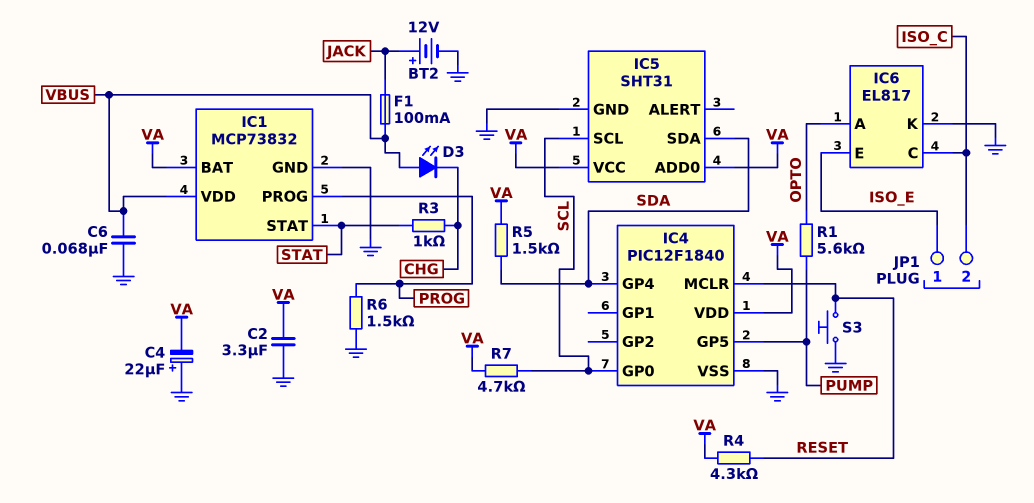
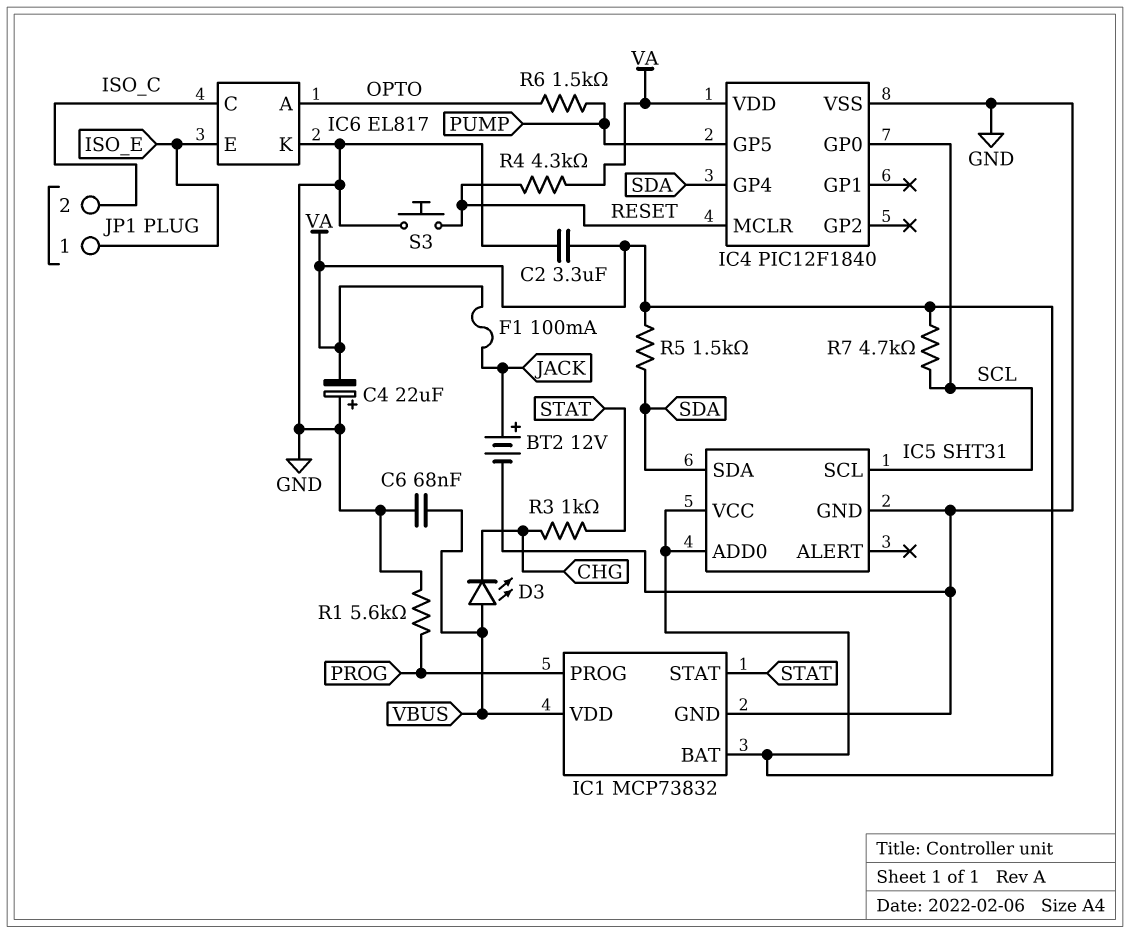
F1: 100mA (JACK, VBUS) -> 100mA (JACK, VA)
R1: 5.6k (OPTO, PUMP) -> 5.6k (GND, PROG)
R6: 1.5k (GND, PROG) -> 1.5k (OPTO, PUMP)

